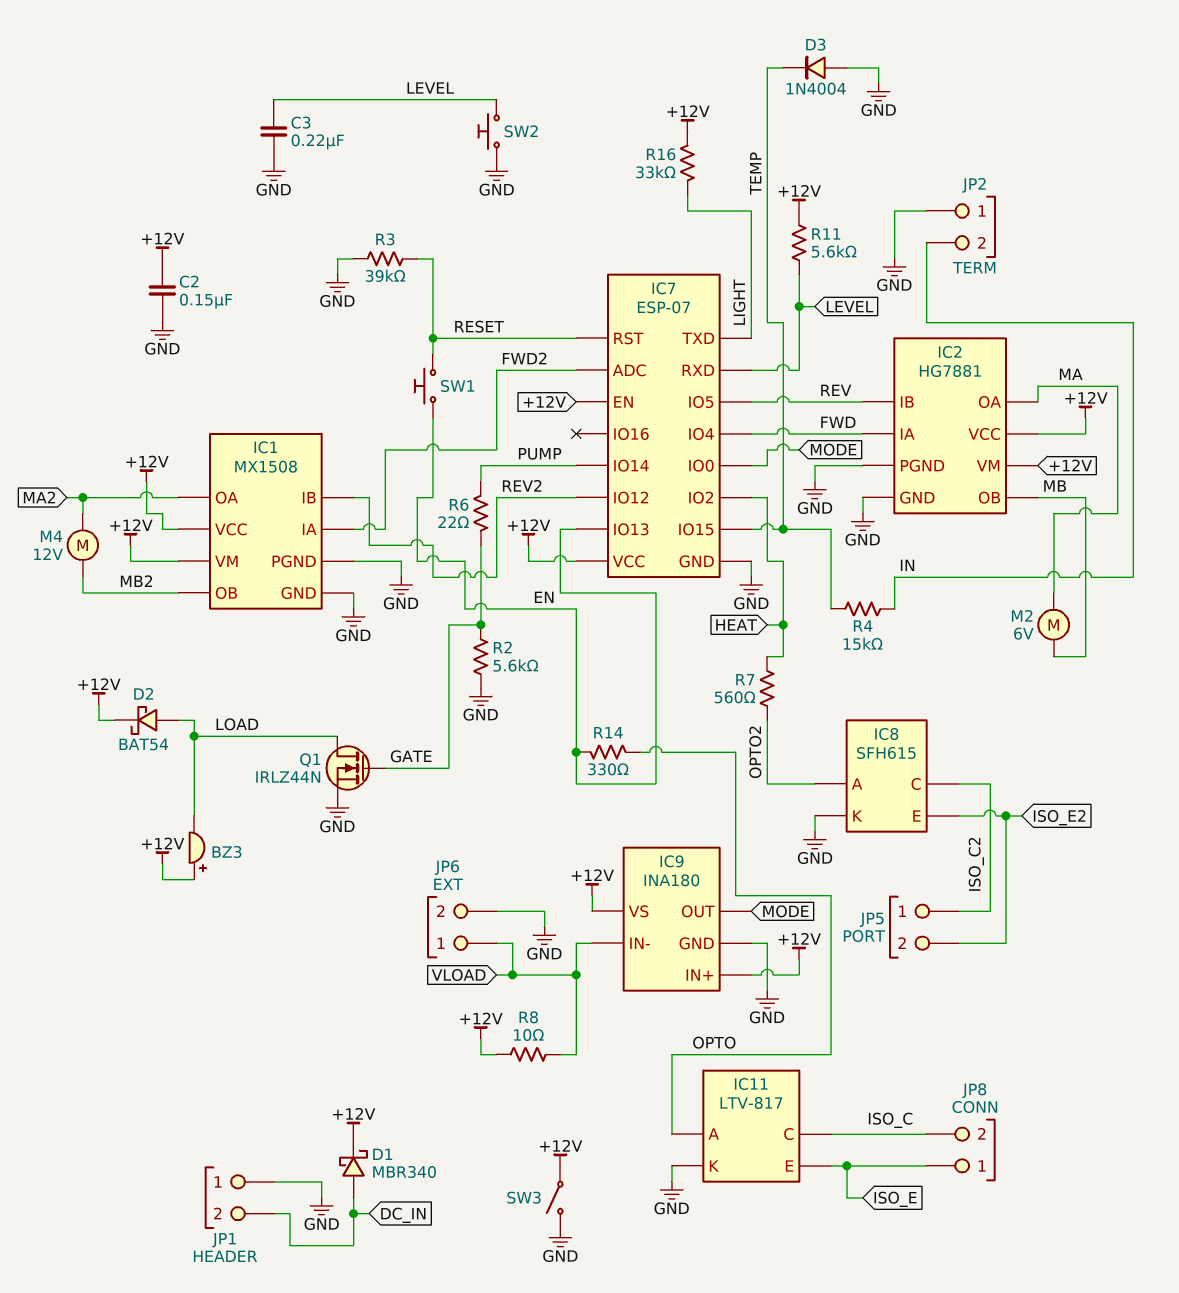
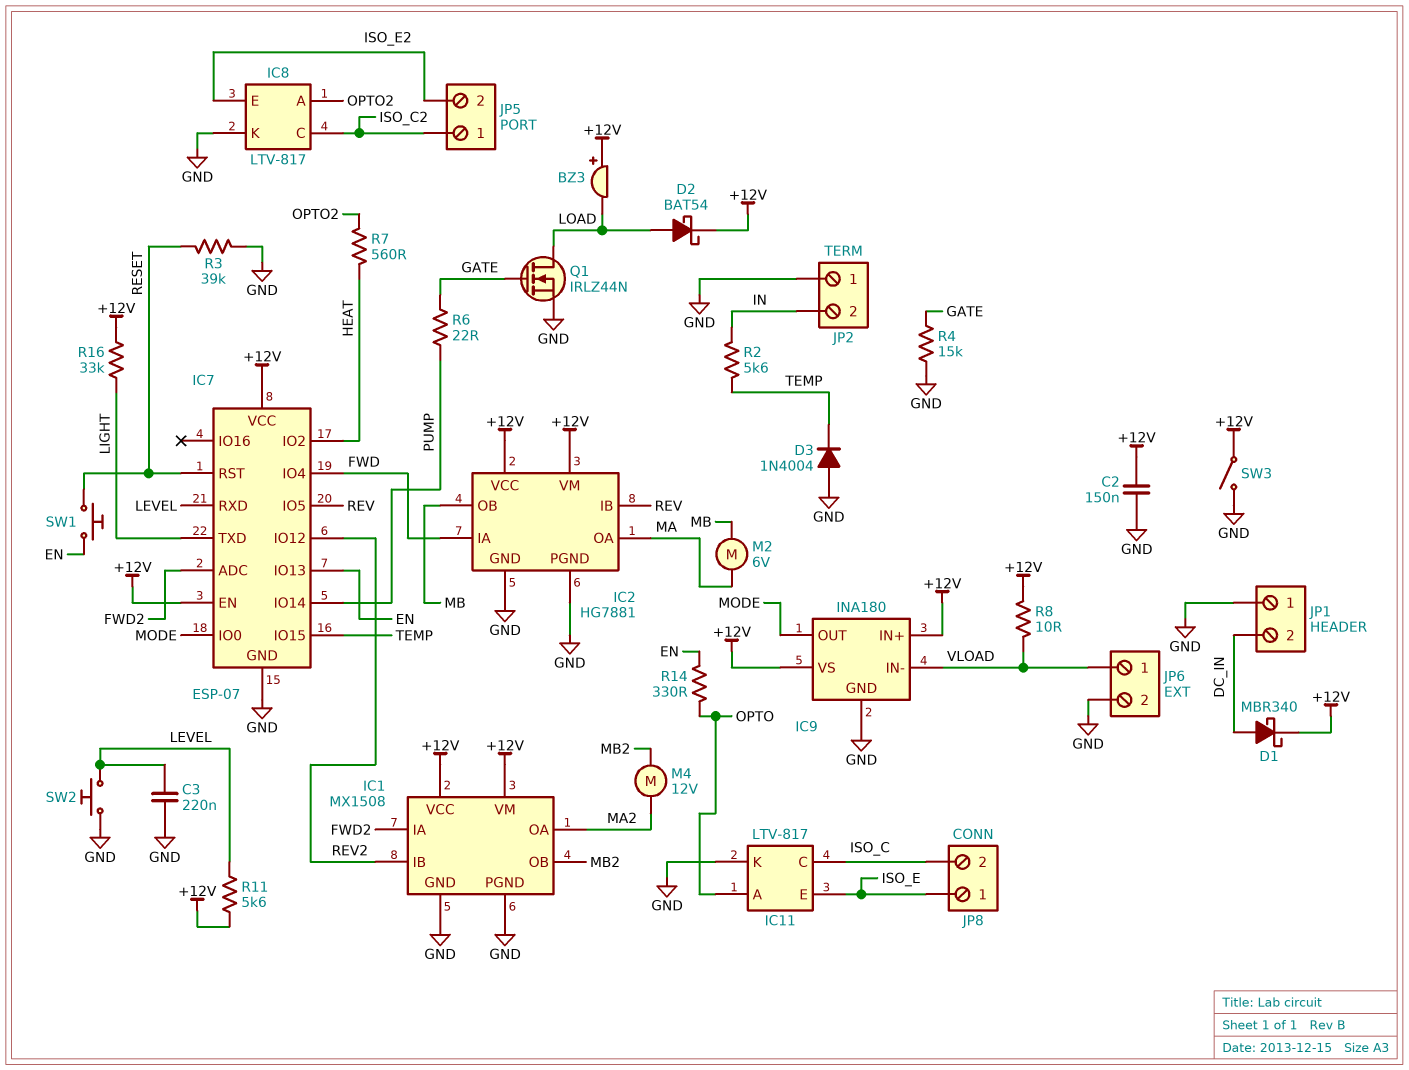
IC8: SFH615 -> LTV-817
R2: 5.6k (GATE, GND) -> 5.6k (IN, TEMP)
R4: 15k (IN, TEMP) -> 15k (GATE, GND)

